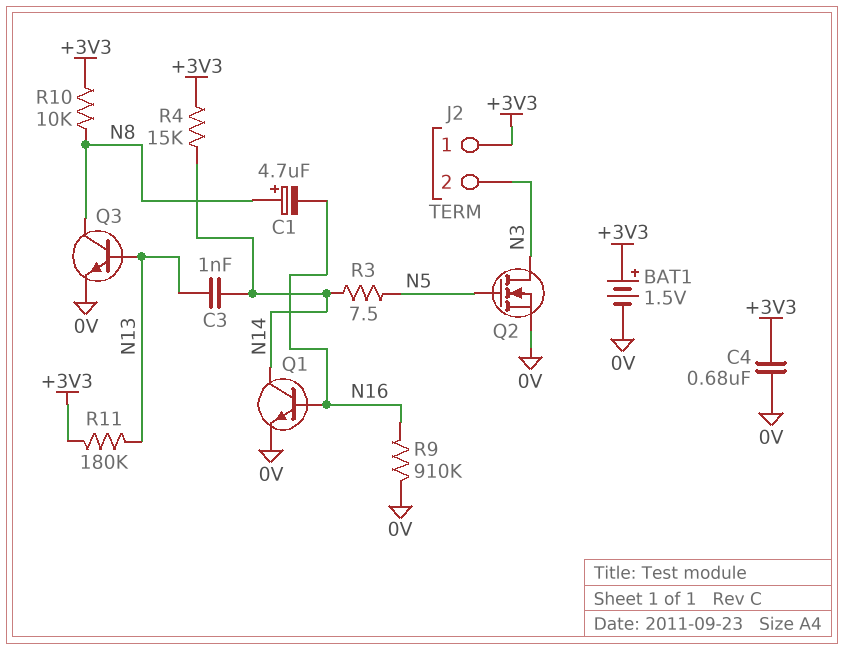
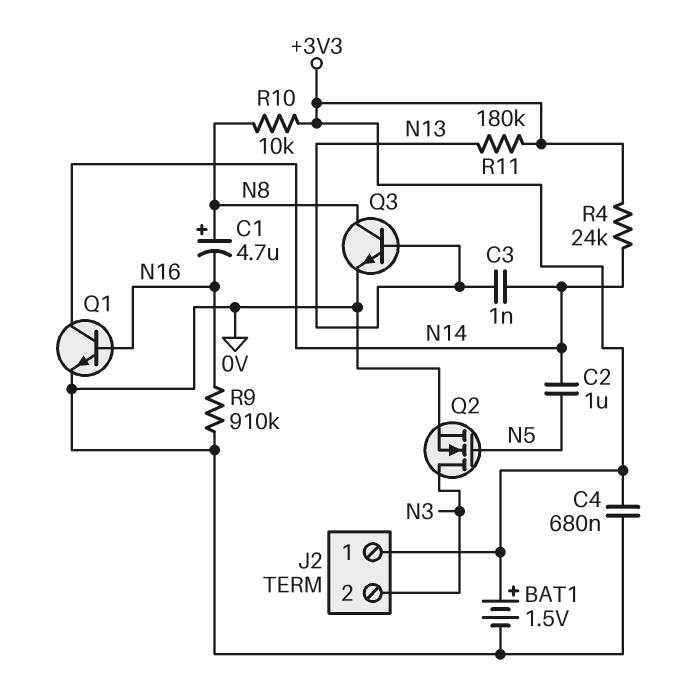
C2: none -> 1uF (N5, N14)
R3: 7.5 (N5, N14) -> none
R4: 15k (+3V3, N14) -> 24k (+3V3, N14)

